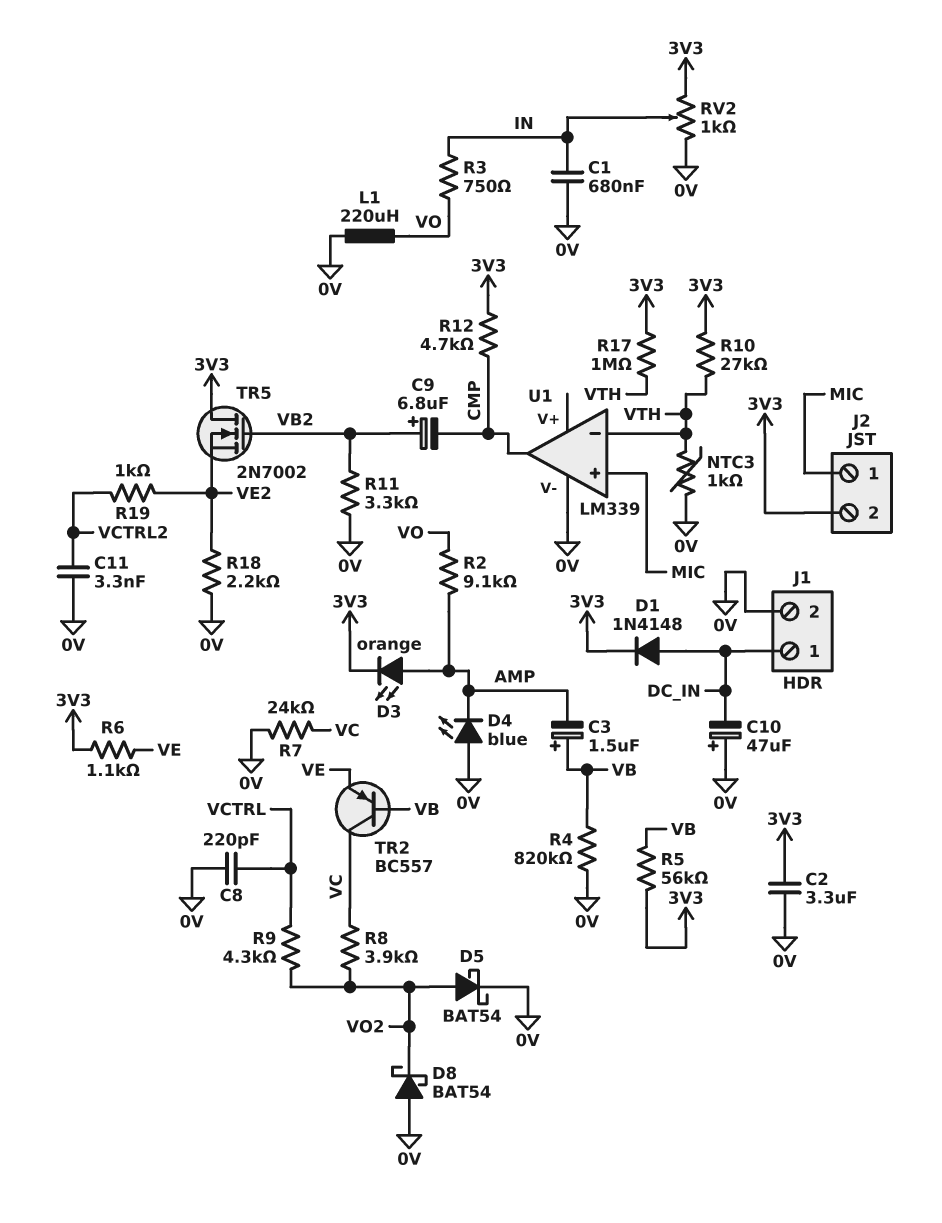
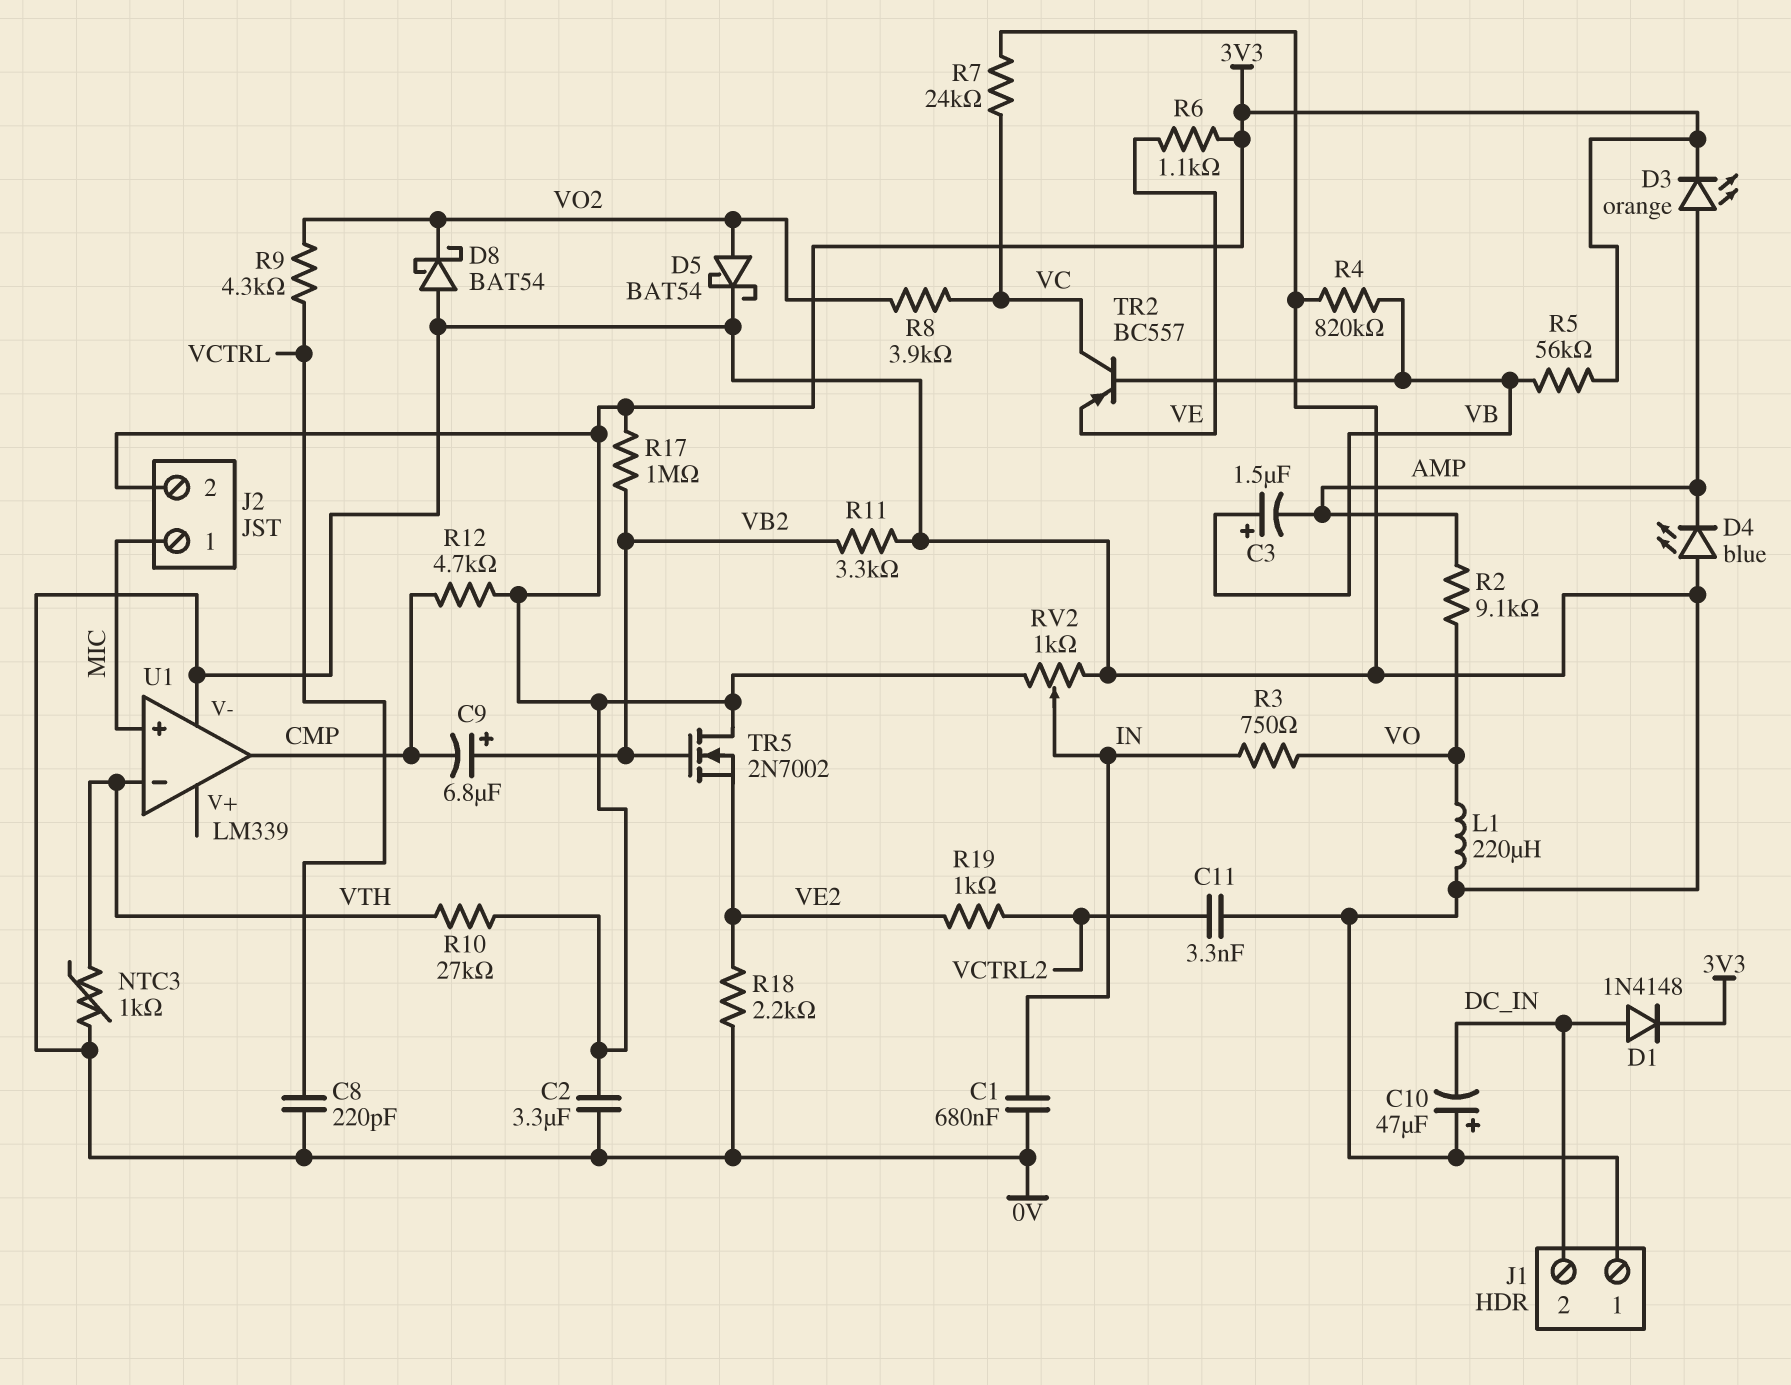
J1 pin 1: DC_IN -> 0V
J1 pin 2: 0V -> DC_IN
R17: 1M (3V3, VTH) -> 1M (3V3, VB2)

